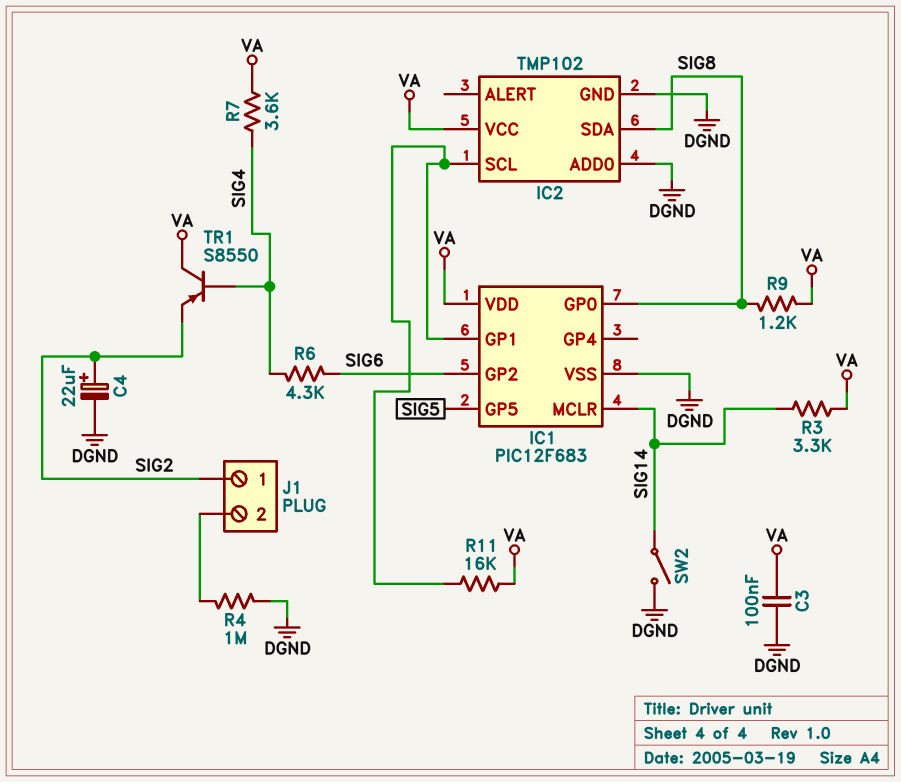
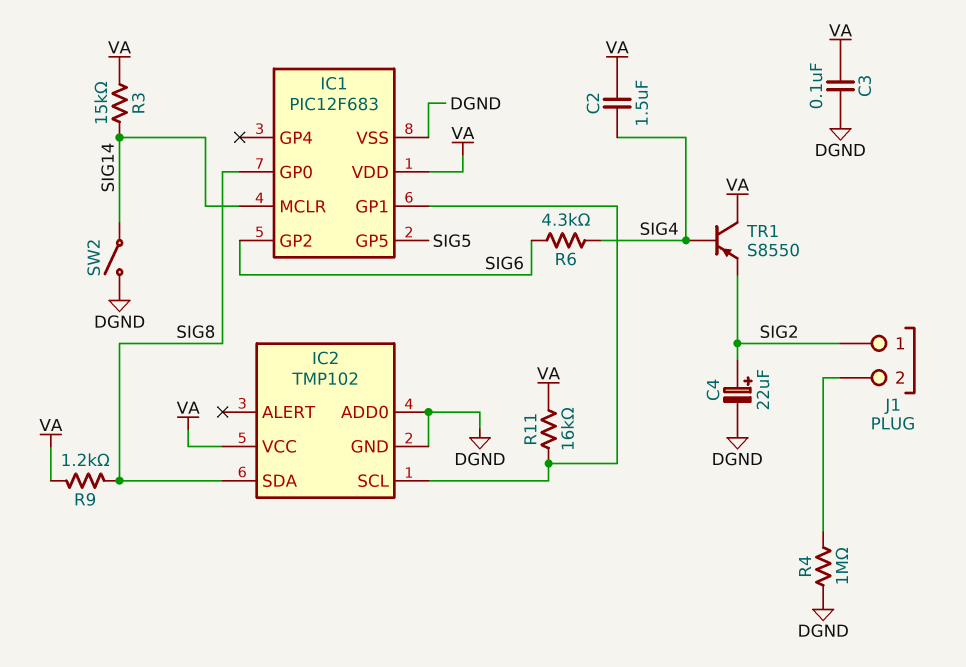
C2: none -> 1.5uF (SIG4, VA)
R3: 3.3k (SIG14, VA) -> 15k (SIG14, VA)
R7: 3.6k (SIG4, VA) -> none

